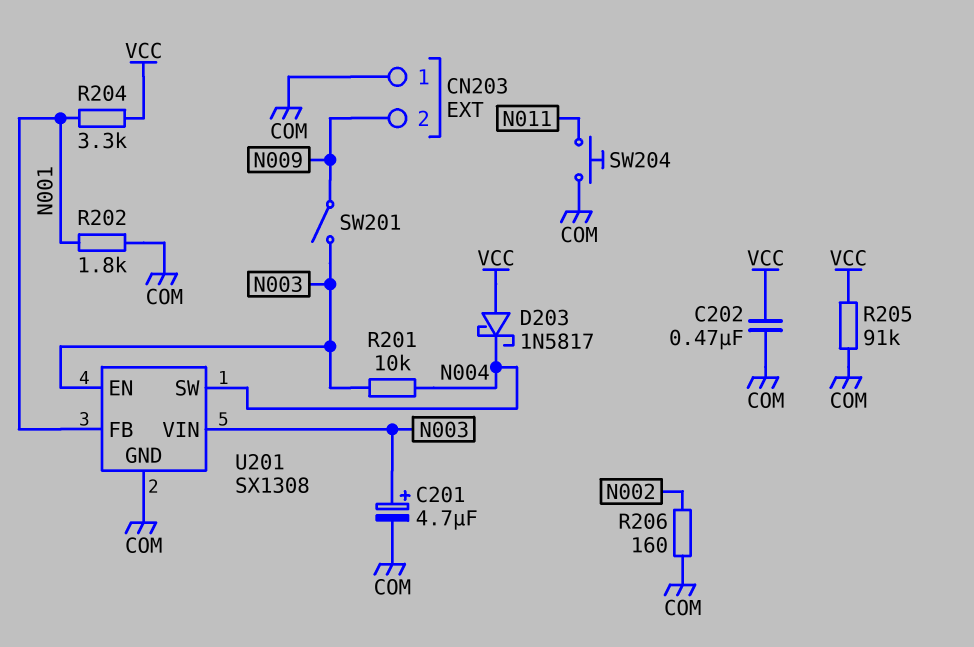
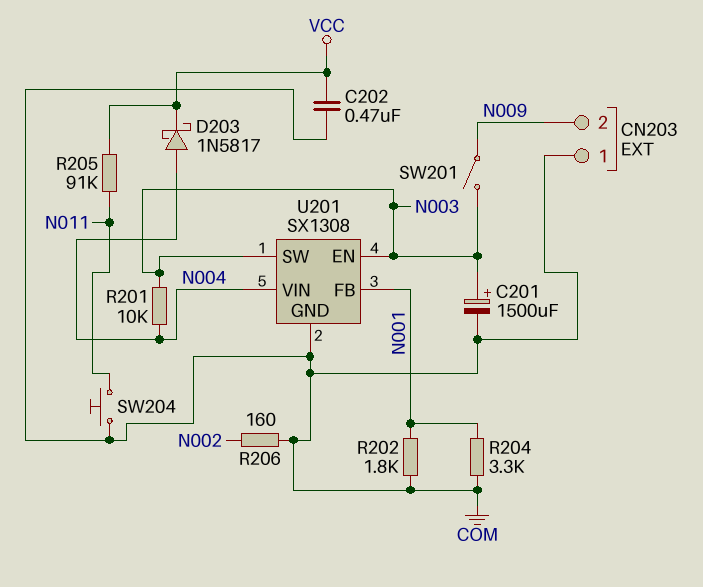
C201: 4.7uF (plus N003, minus COM) -> 1500uF (plus N003, minus COM)
D203: schottky 1N5817 (A VCC, K N004) -> schottky 1N5817 (A N004, K VCC)
R204: 3.3k (N001, VCC) -> 3.3k (COM, N001)
R205: 91k (COM, VCC) -> 91k (N011, VCC)
U201 pin SW: N004 -> N003
U201 pin VIN: N003 -> N004

